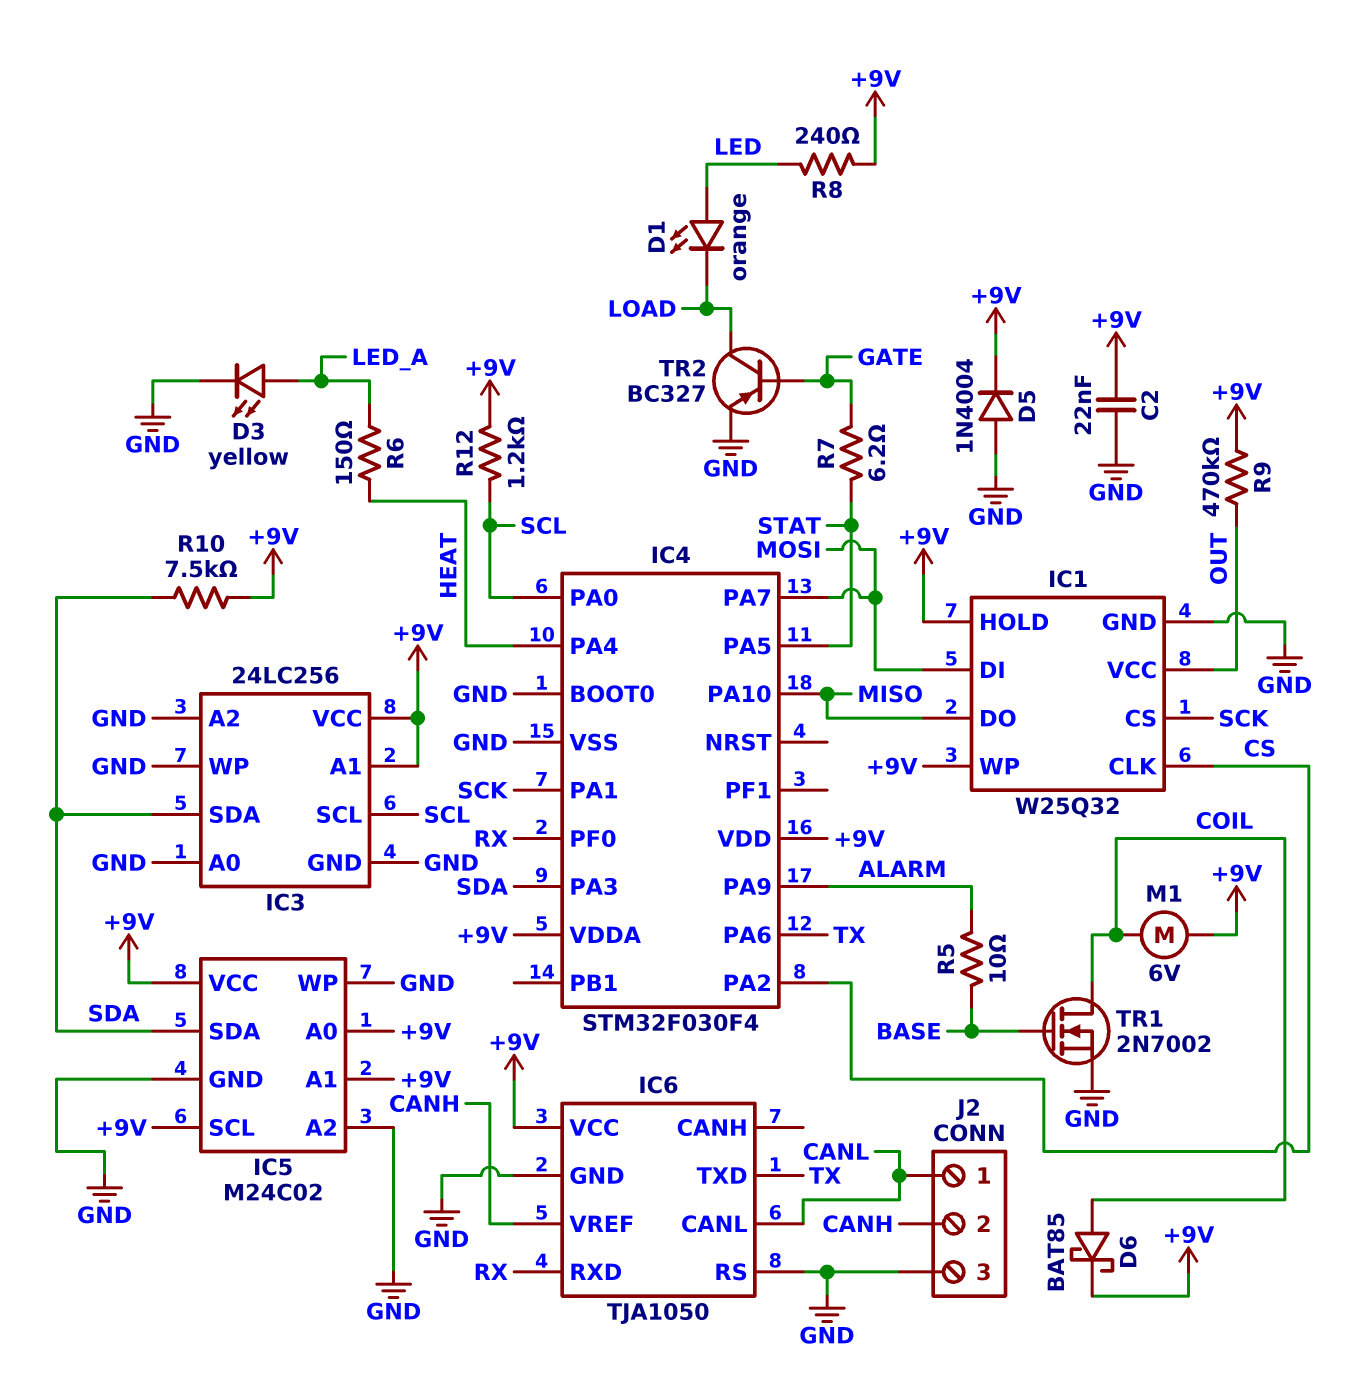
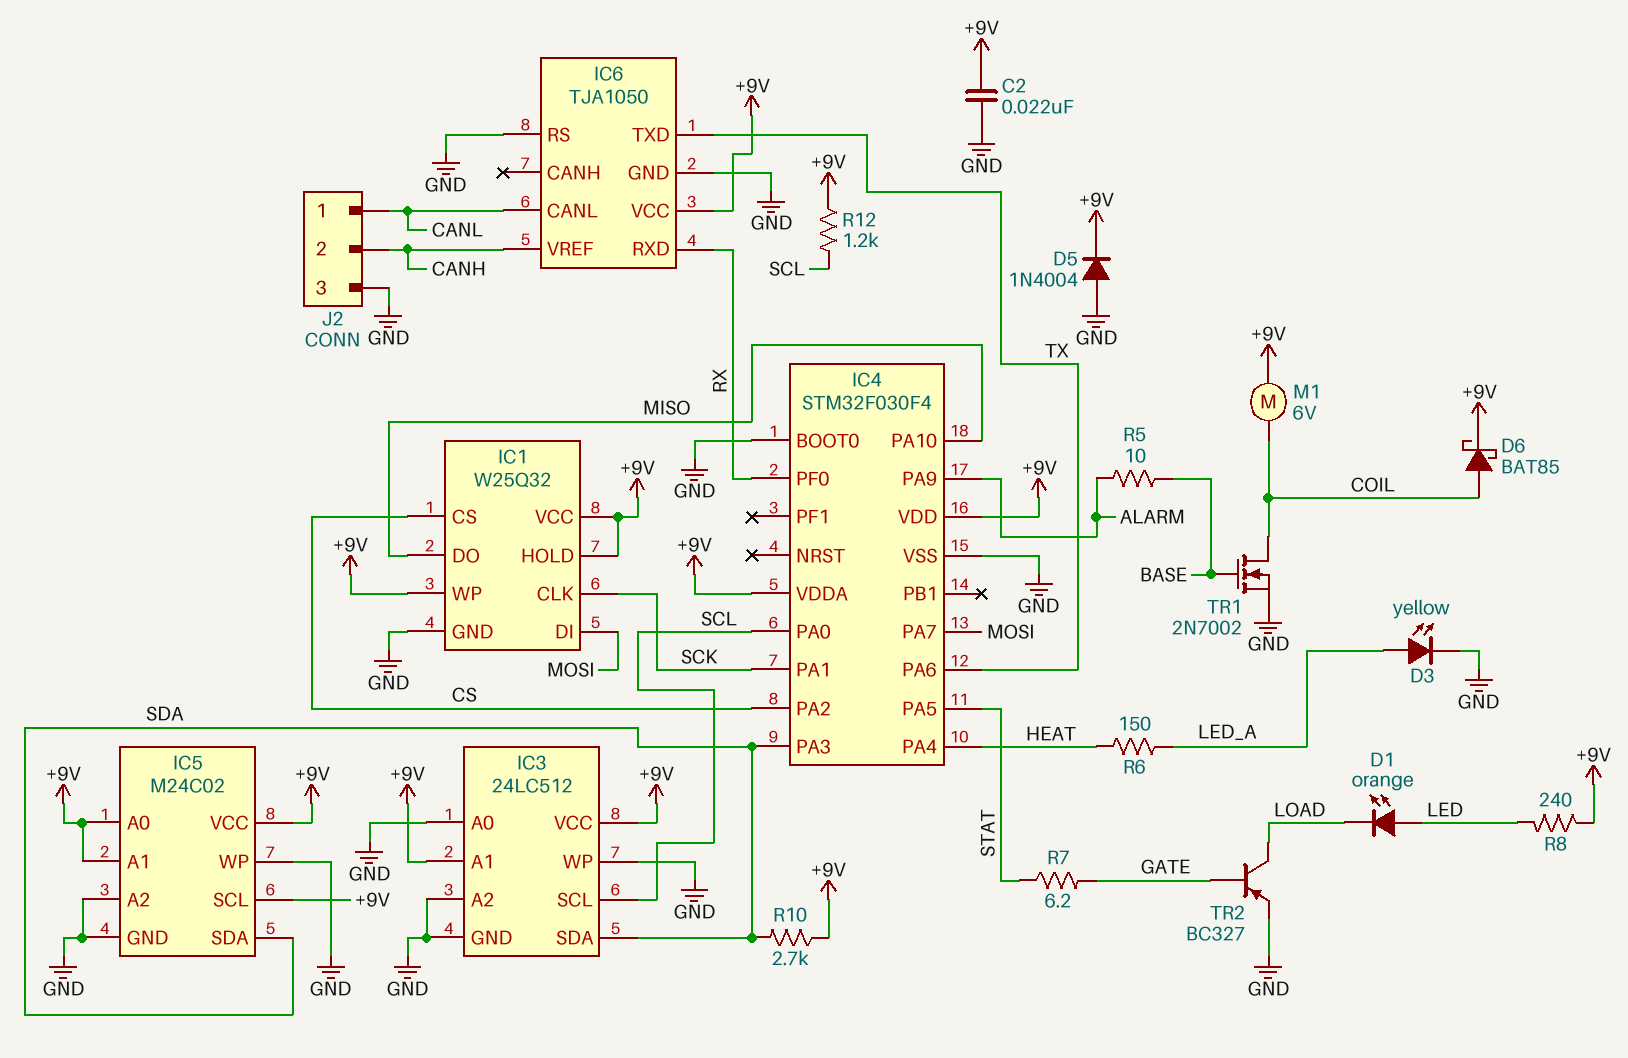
IC1 pin CLK: CS -> SCK
IC1 pin CS: SCK -> CS
IC1 pin VCC: OUT -> +9V
IC3: 24LC256 -> 24LC512
R9: 470k (+9V, OUT) -> none
R10: 7.5k (+9V, SDA) -> 2.7k (+9V, SDA)

